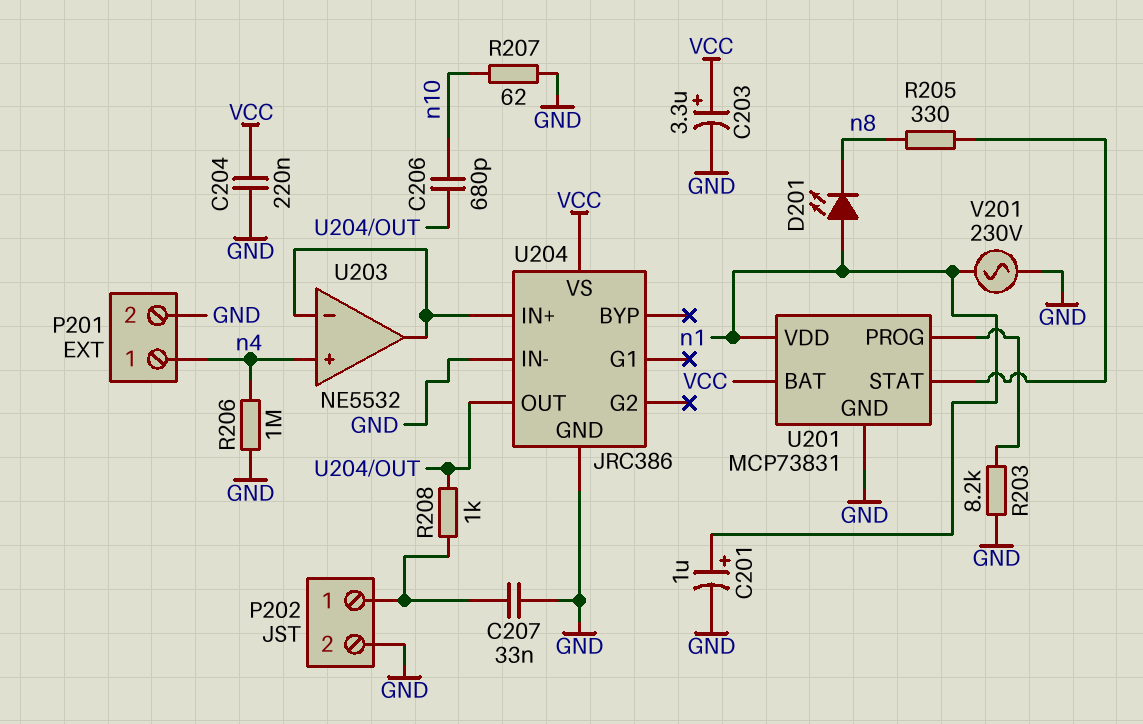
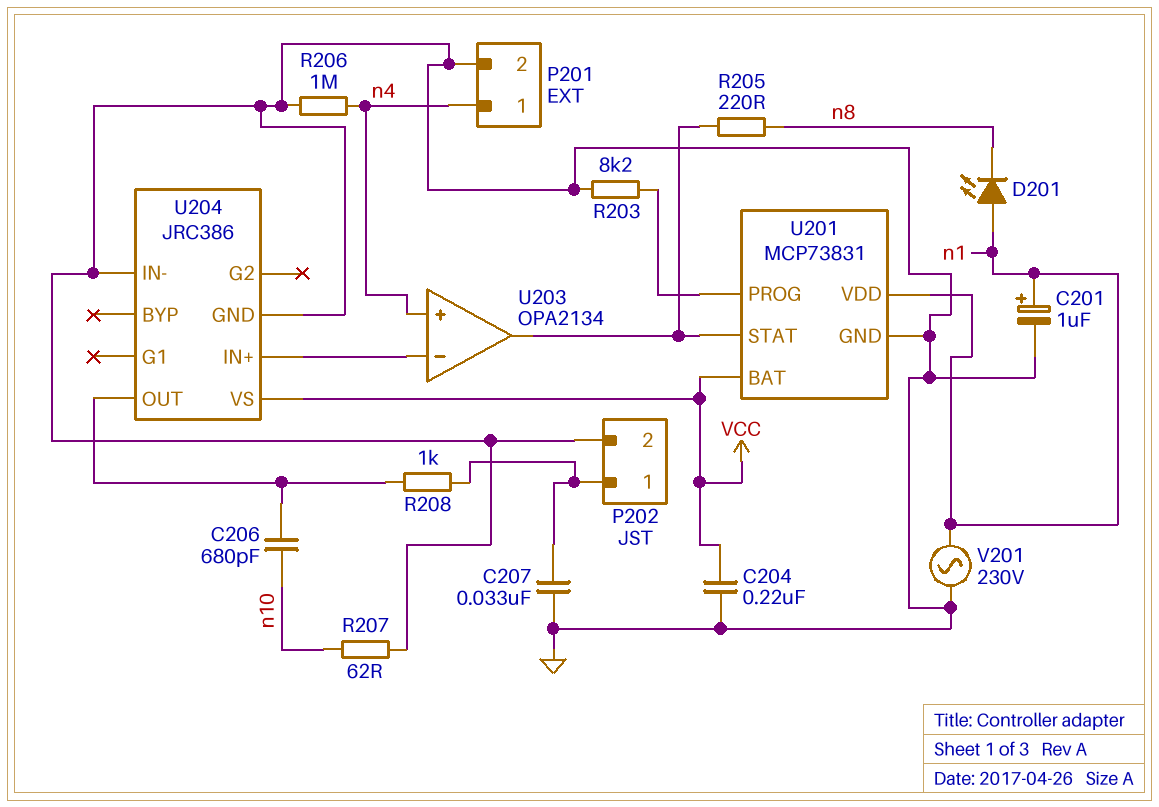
C203: 3.3uF (plus VCC, minus GND) -> none
R205: 330 (U201/STAT, n8) -> 220 (U201/STAT, n8)
U203: NE5532 -> OPA2134
U203 pin out: U203/in- -> U201/STAT

